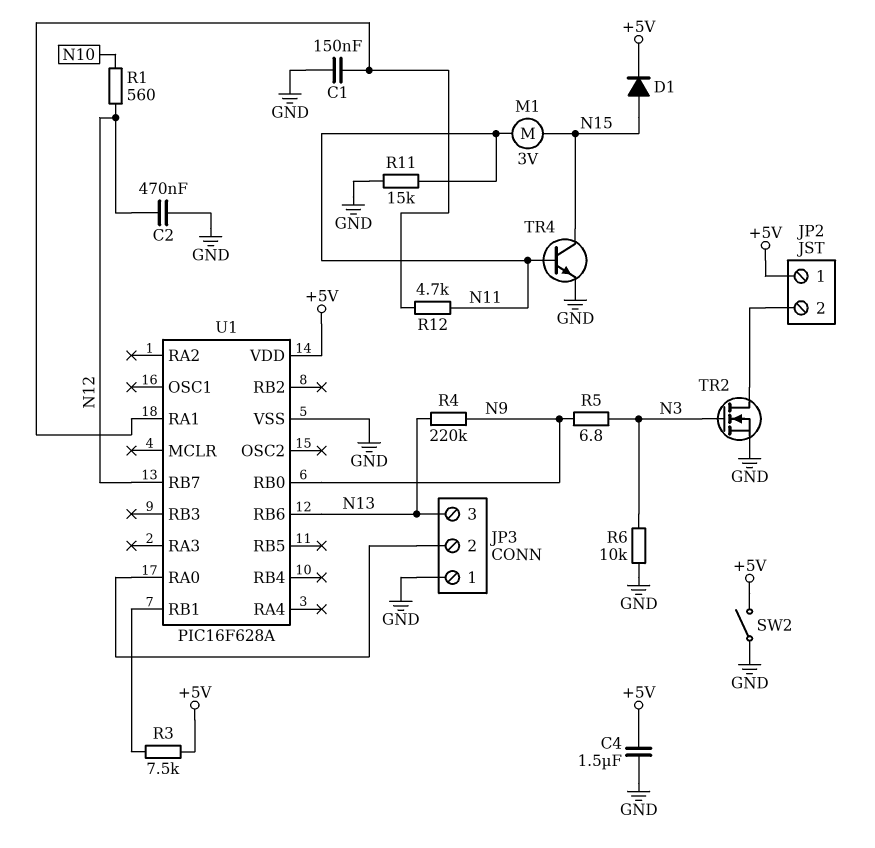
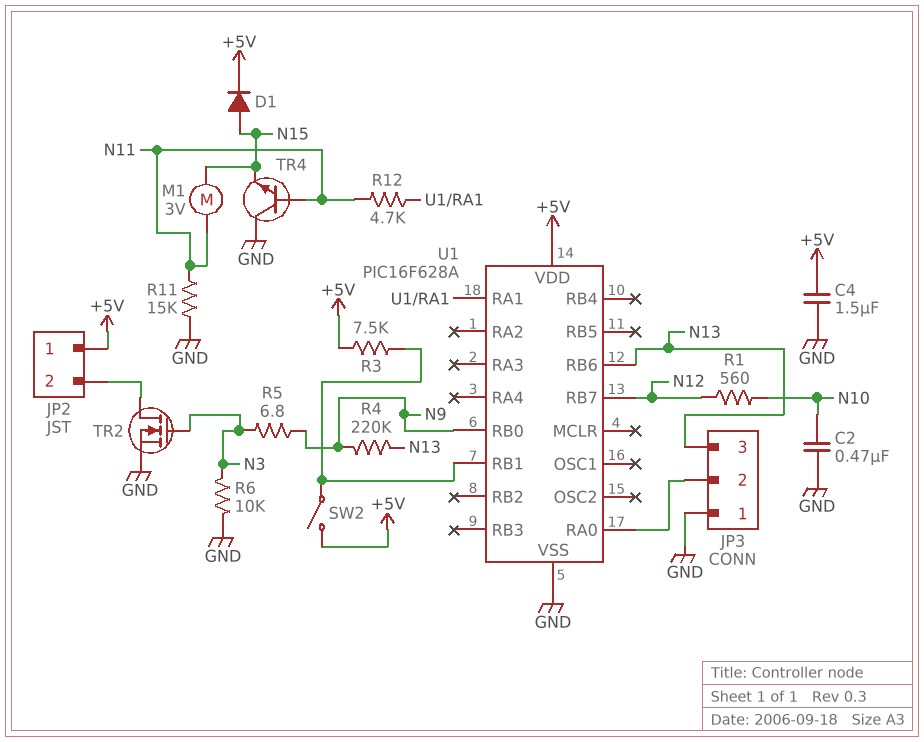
C1: 150nF (GND, U1/RA1) -> none
C2: 470nF (GND, N12) -> 470nF (GND, N10)
SW2: switch (+5V, GND) -> switch (+5V, U1/RB1)
TR4: NPN (B N11, C N15, E GND) -> NPN (B N11, C GND, E N15)

